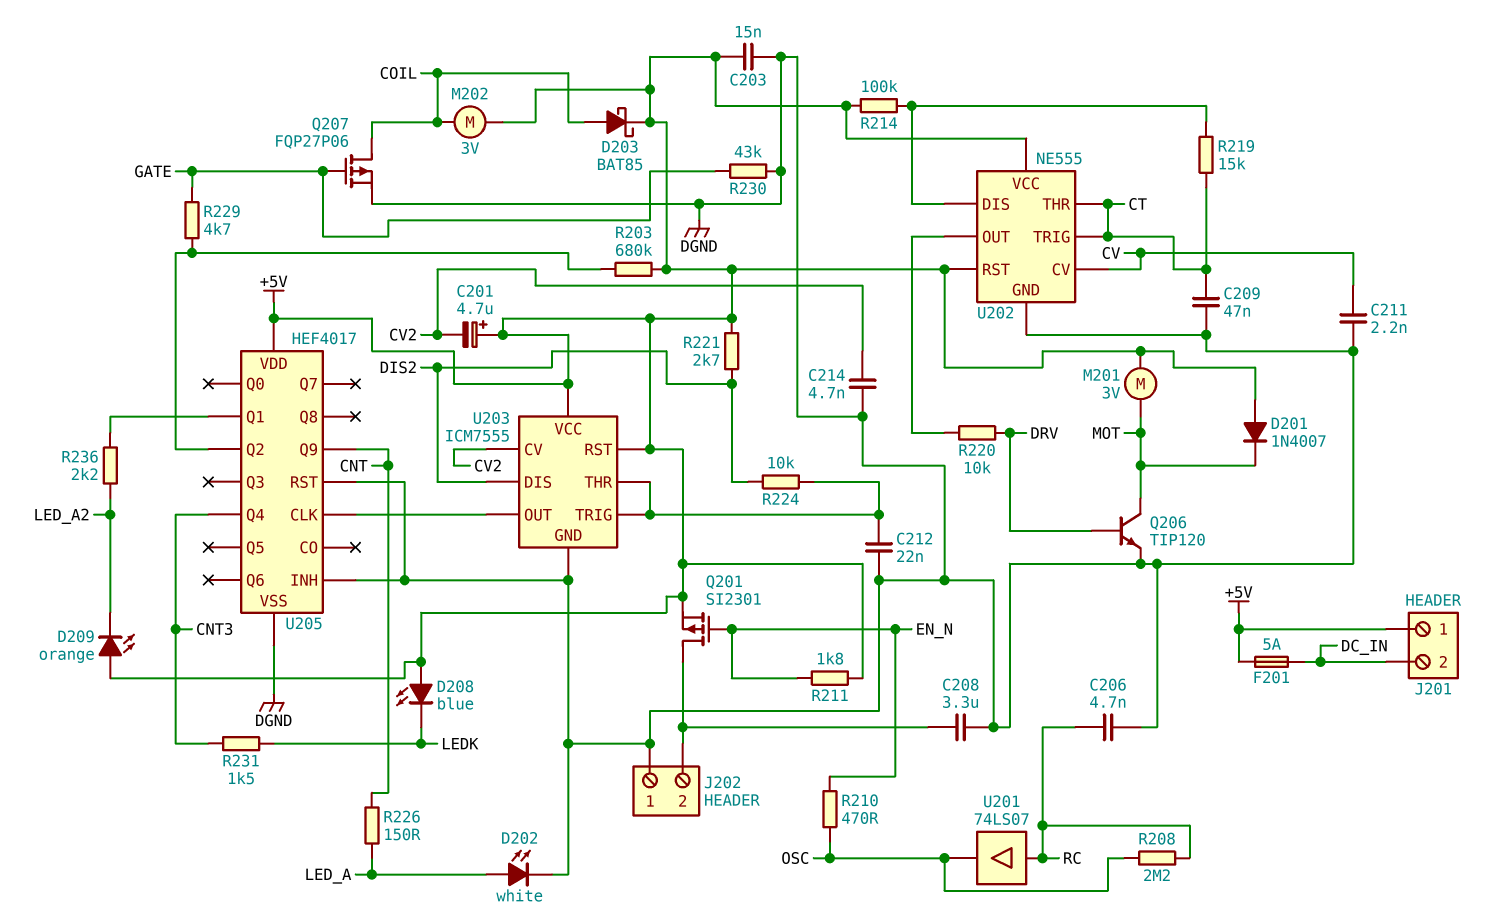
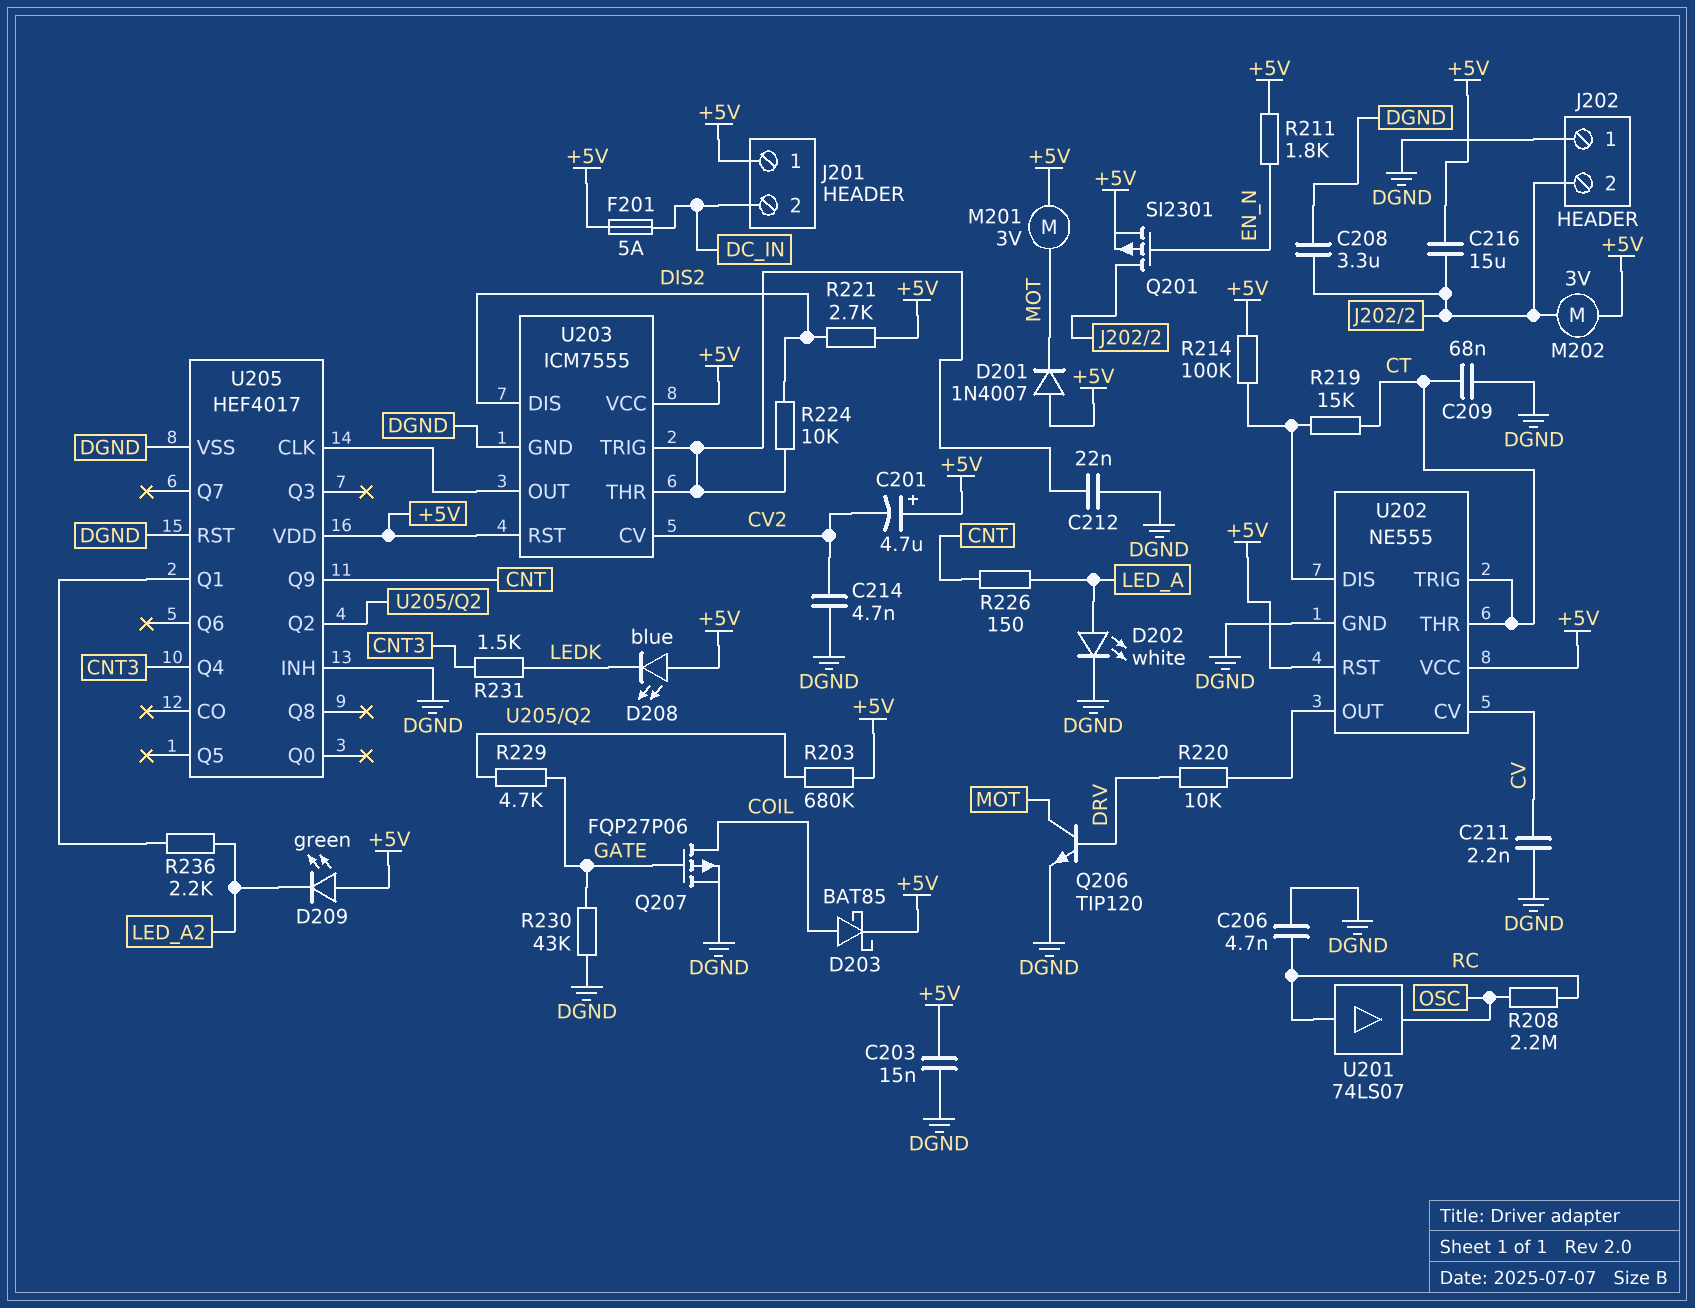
C209: 47nF (CT, DGND) -> 68nF (CT, DGND)
C216: none -> 15uF (+5V, J202/2)
D209: LED orange (A +5V, K LED_A2) -> LED green (A +5V, K LED_A2)
M202: motor 3V (+5V, COIL) -> motor 3V (+5V, J202/2)
R210: 470 (EN_N, OSC) -> none

